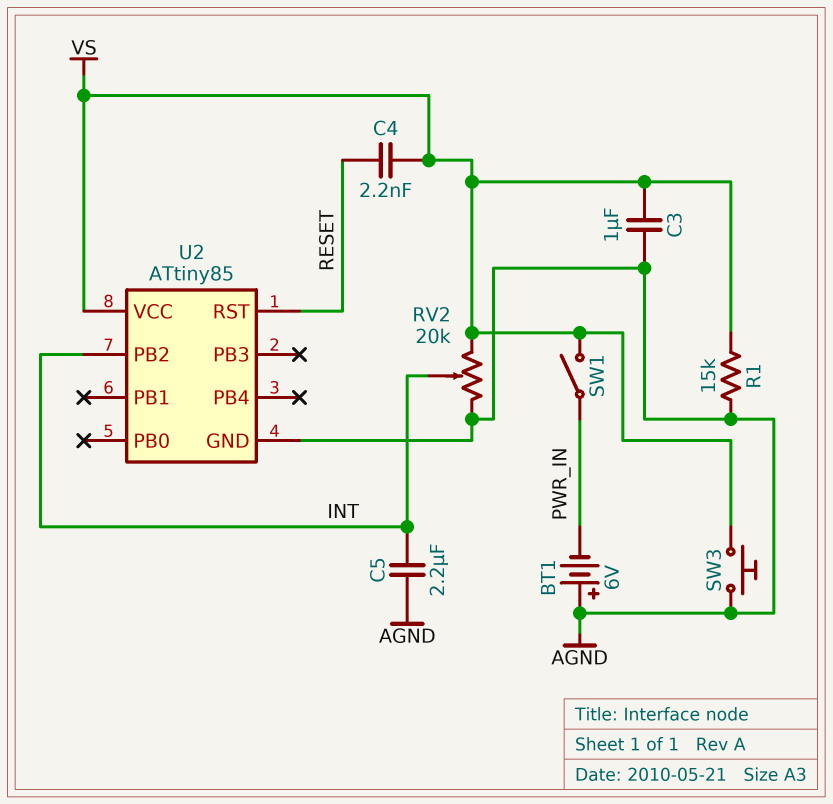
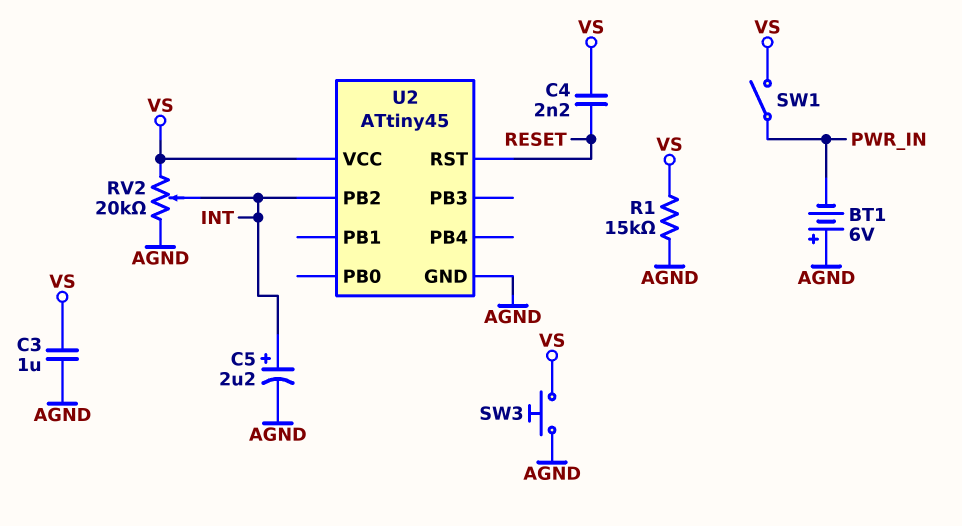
C5: 2.2uF (AGND, INT) -> 2.2uF (plus INT, minus AGND)
U2: ATtiny85 -> ATtiny45

